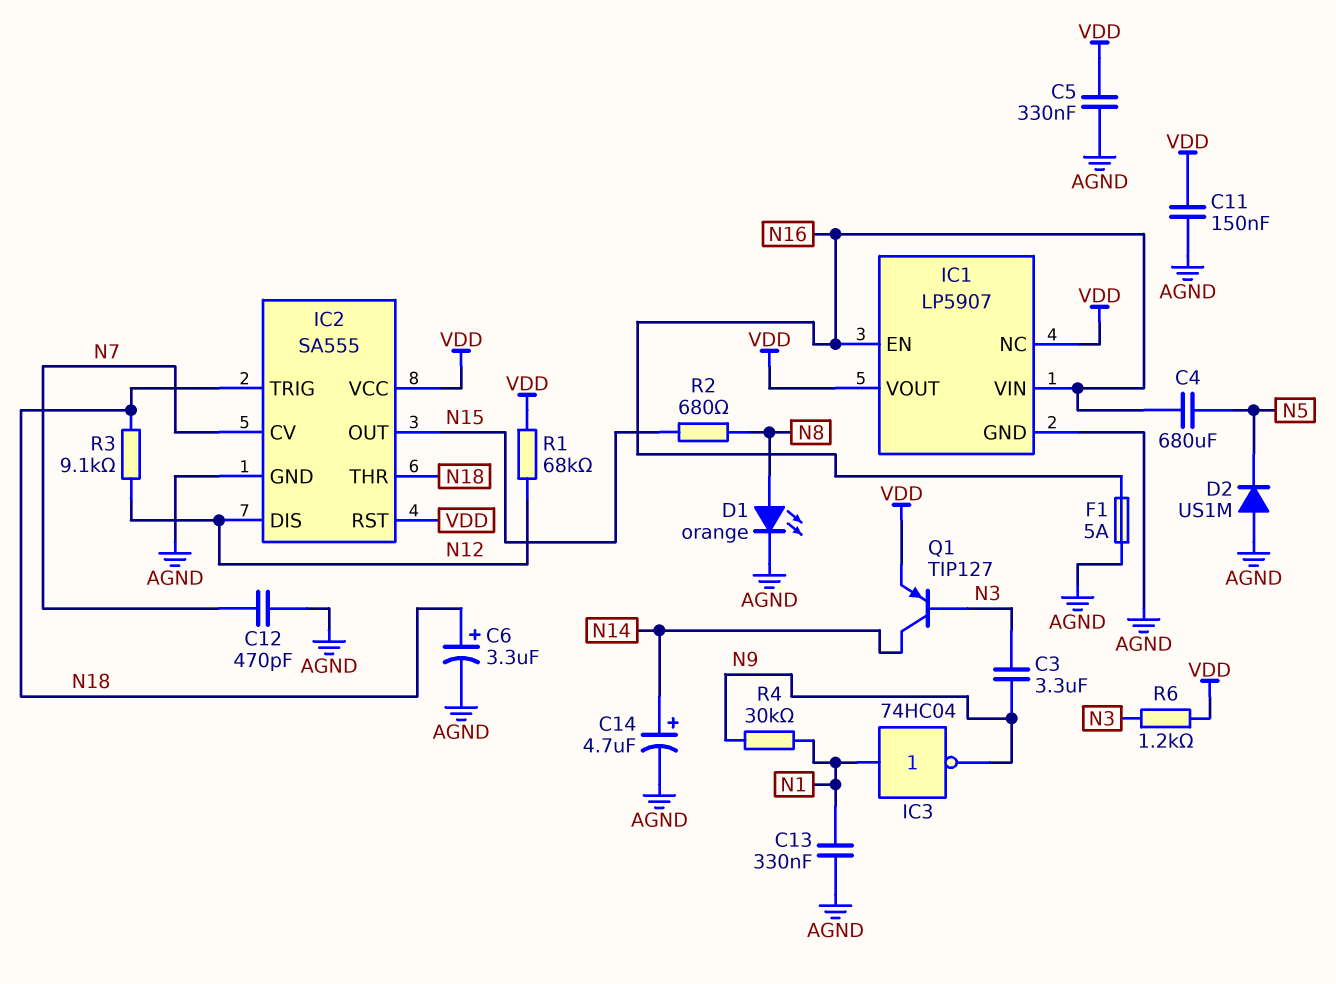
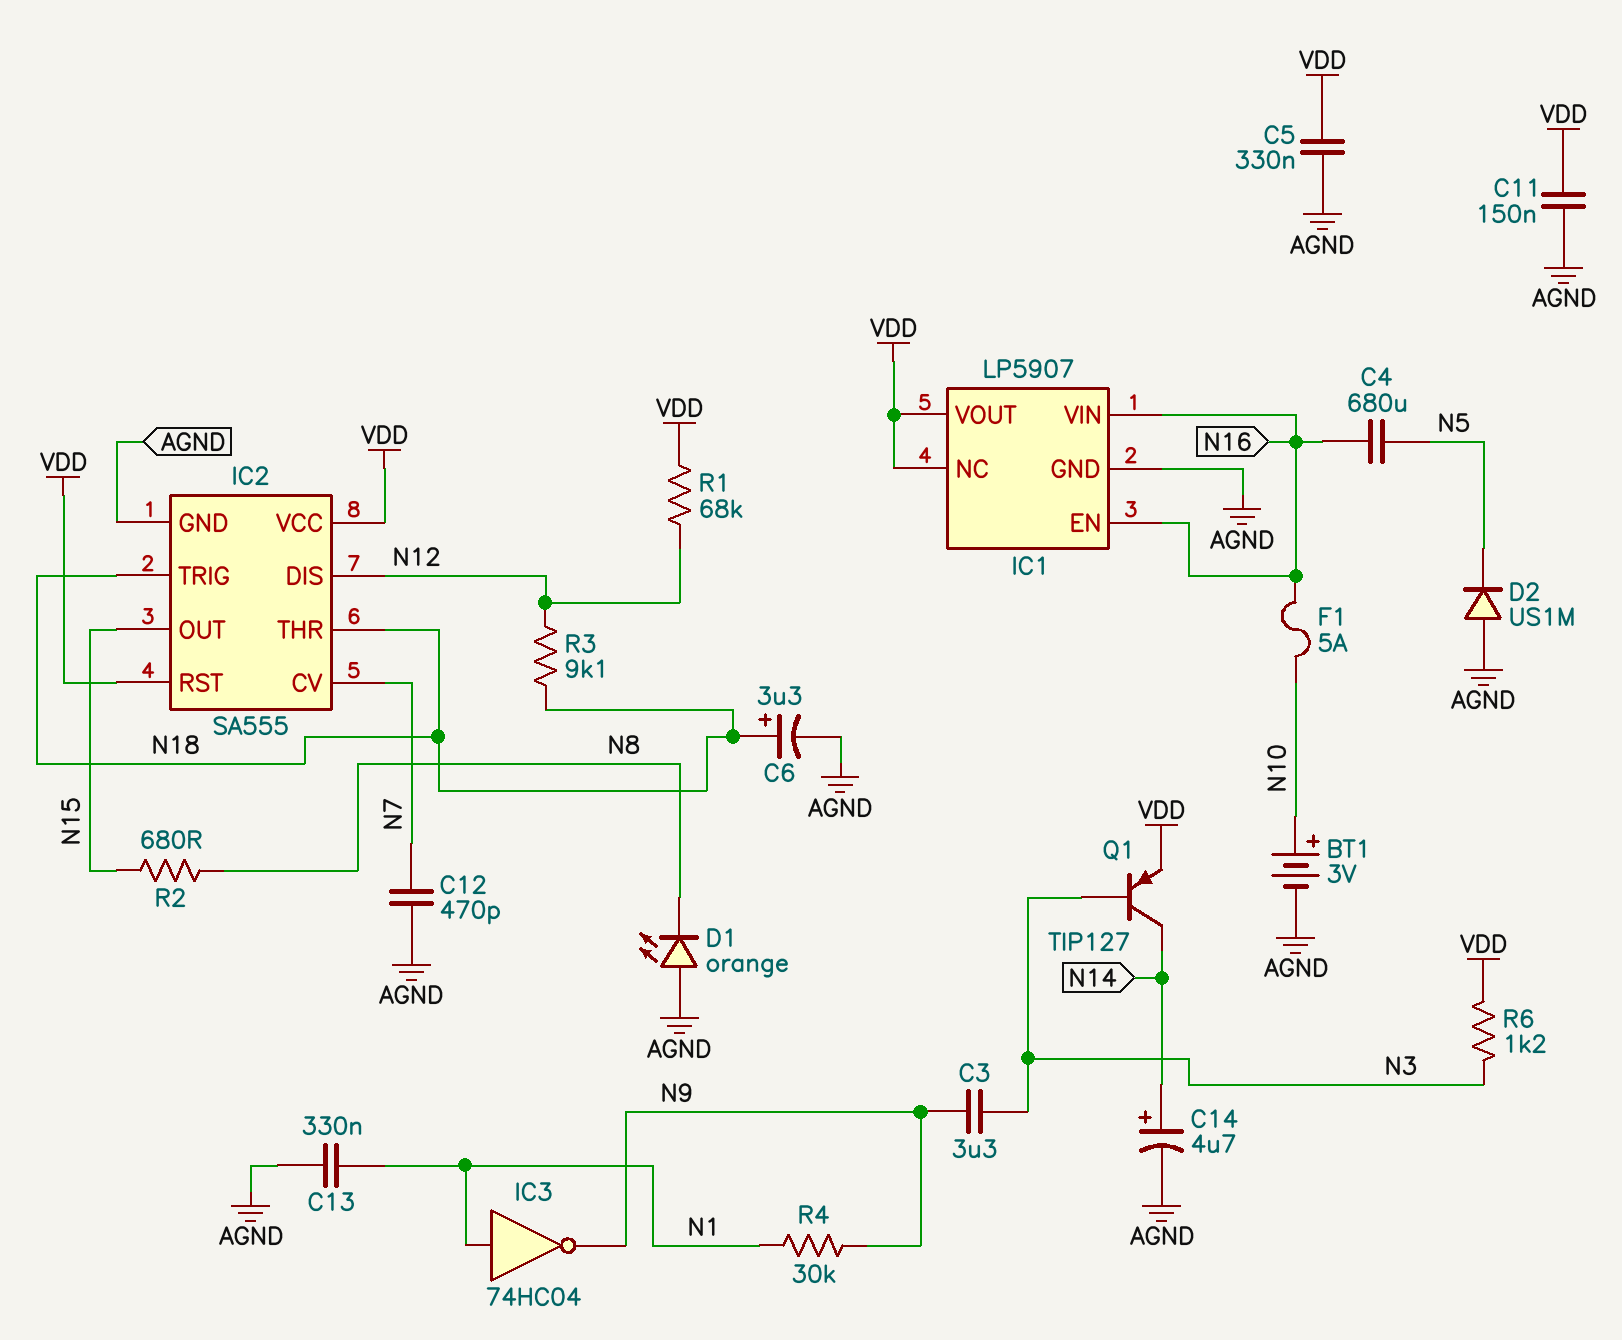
BT1: none -> 3V (plus N10, minus AGND)
D1: LED orange (A N8, K AGND) -> LED orange (A AGND, K N8)
F1: 5A (AGND, N16) -> 5A (N10, N16)

